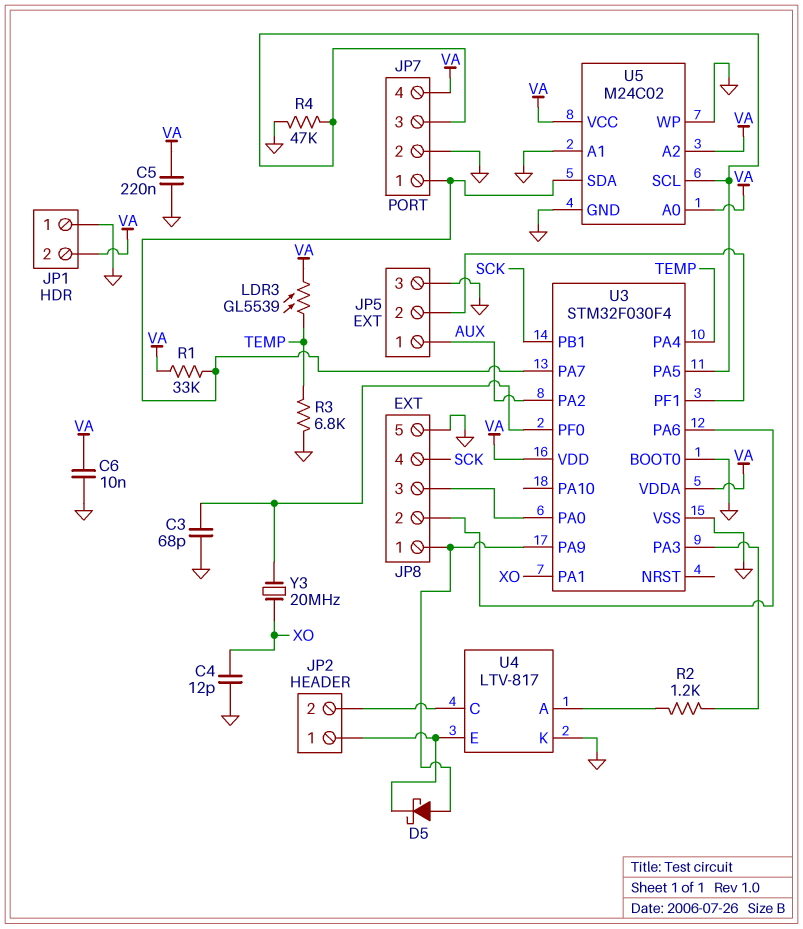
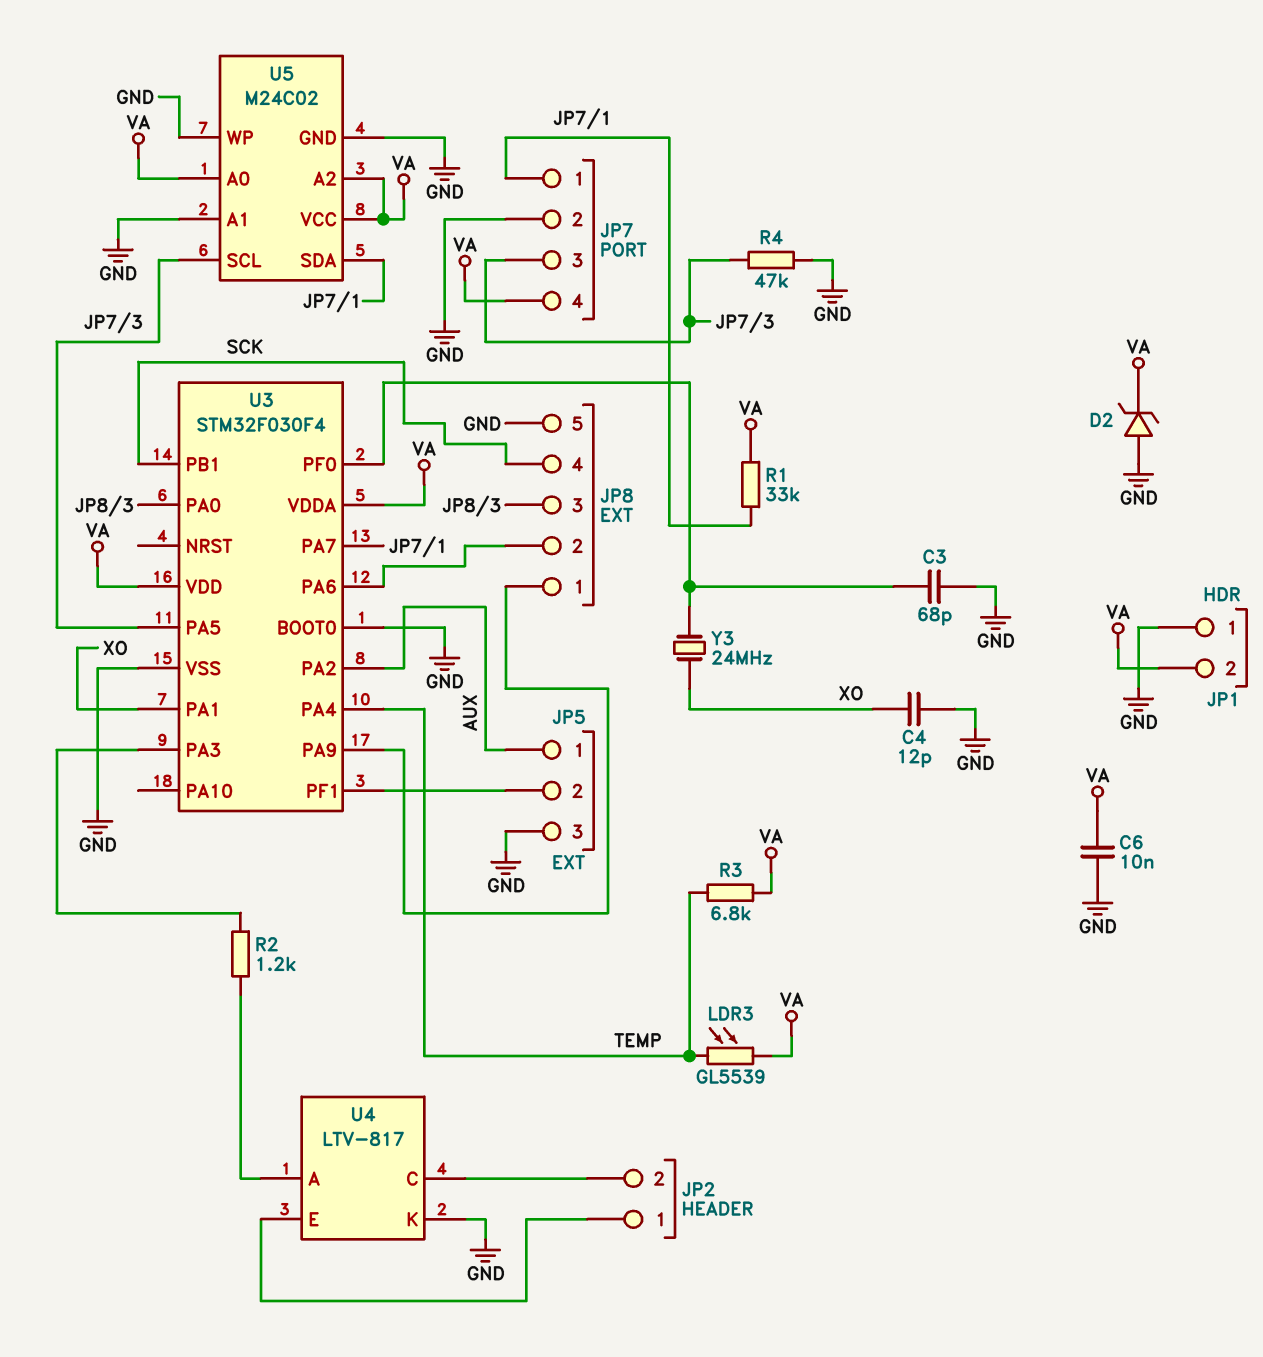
C5: 220nF (GND, VA) -> none
D2: none -> zener (A GND, K VA)
D5: schottky (A JP8/1, K JP2/1) -> none
R3: 6.8k (GND, TEMP) -> 6.8k (TEMP, VA)
Y3: 20MHz (U3/PF0, XO) -> 24MHz (U3/PF0, XO)

